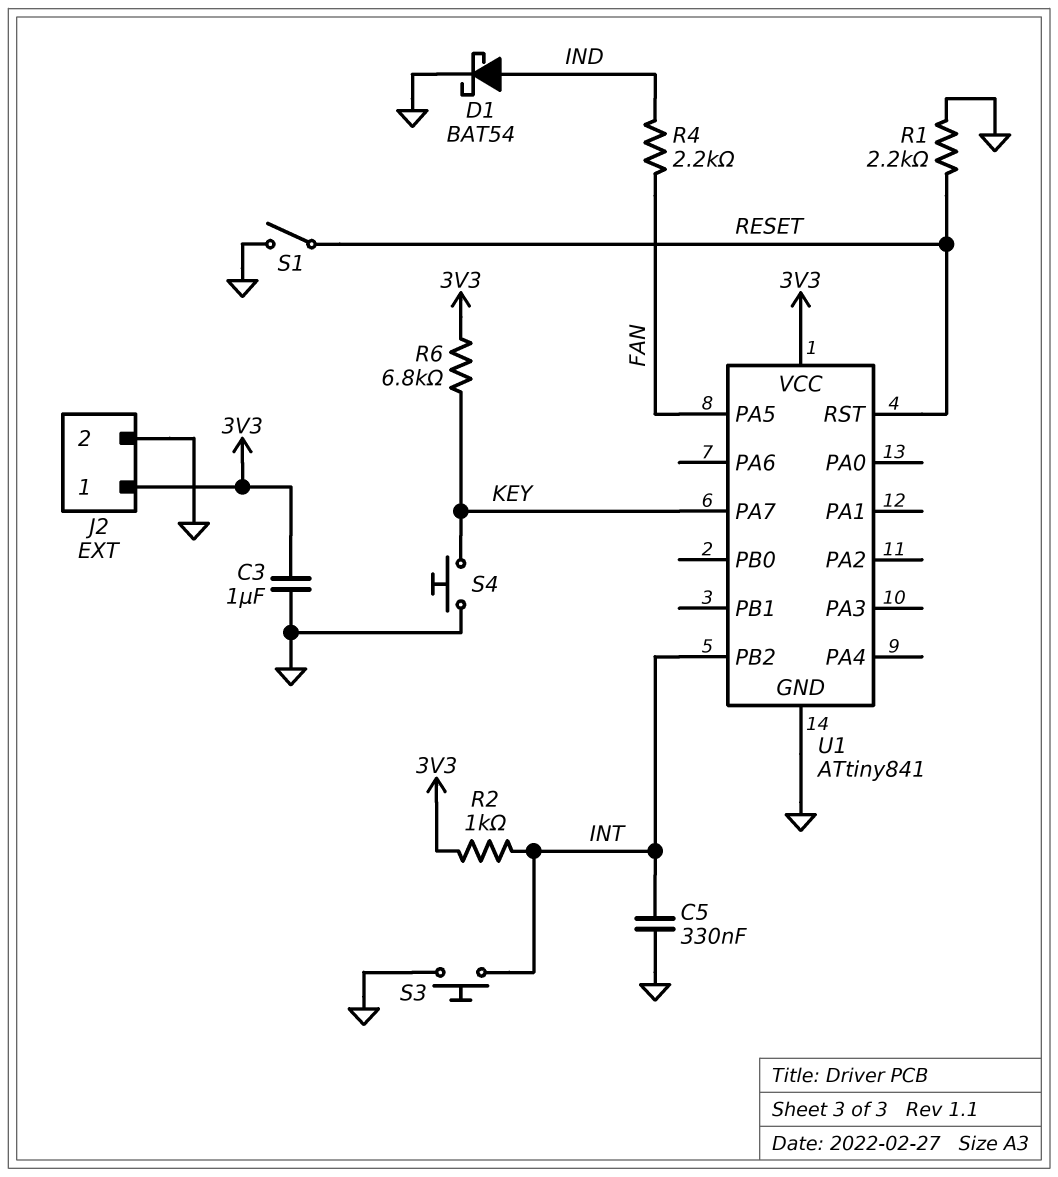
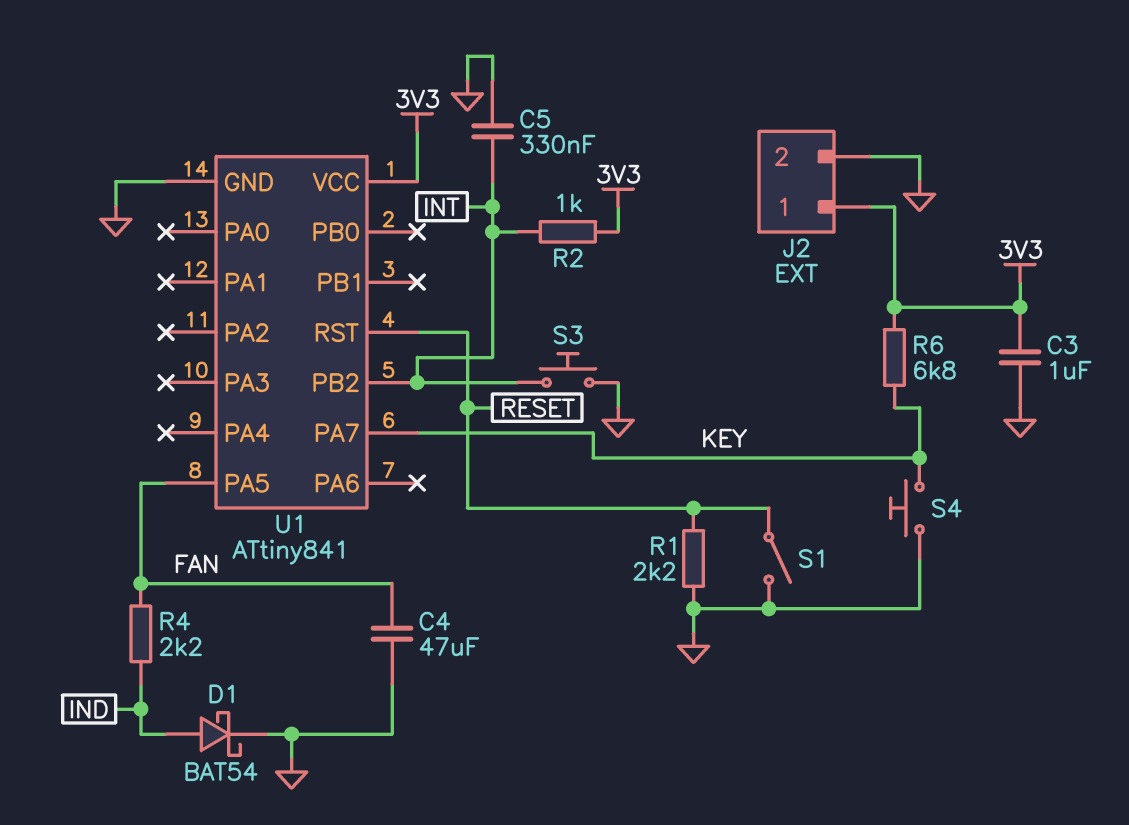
C4: none -> 47uF (FAN, GND)

